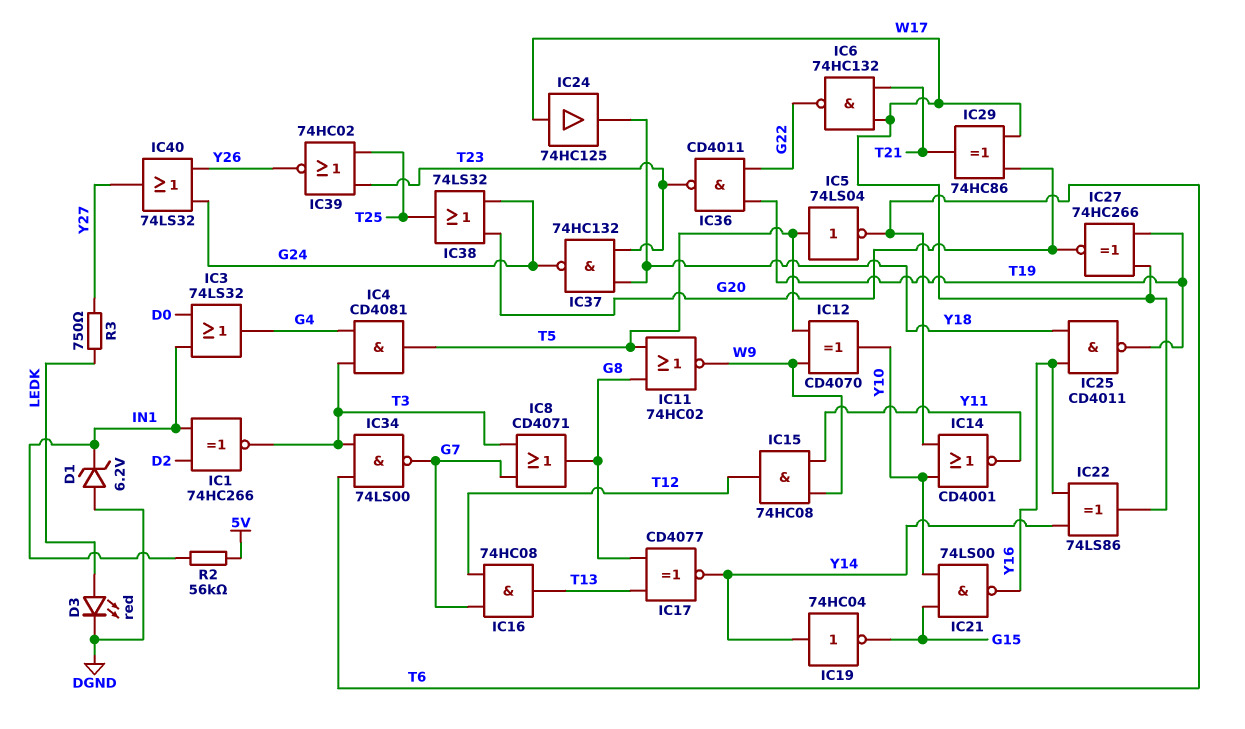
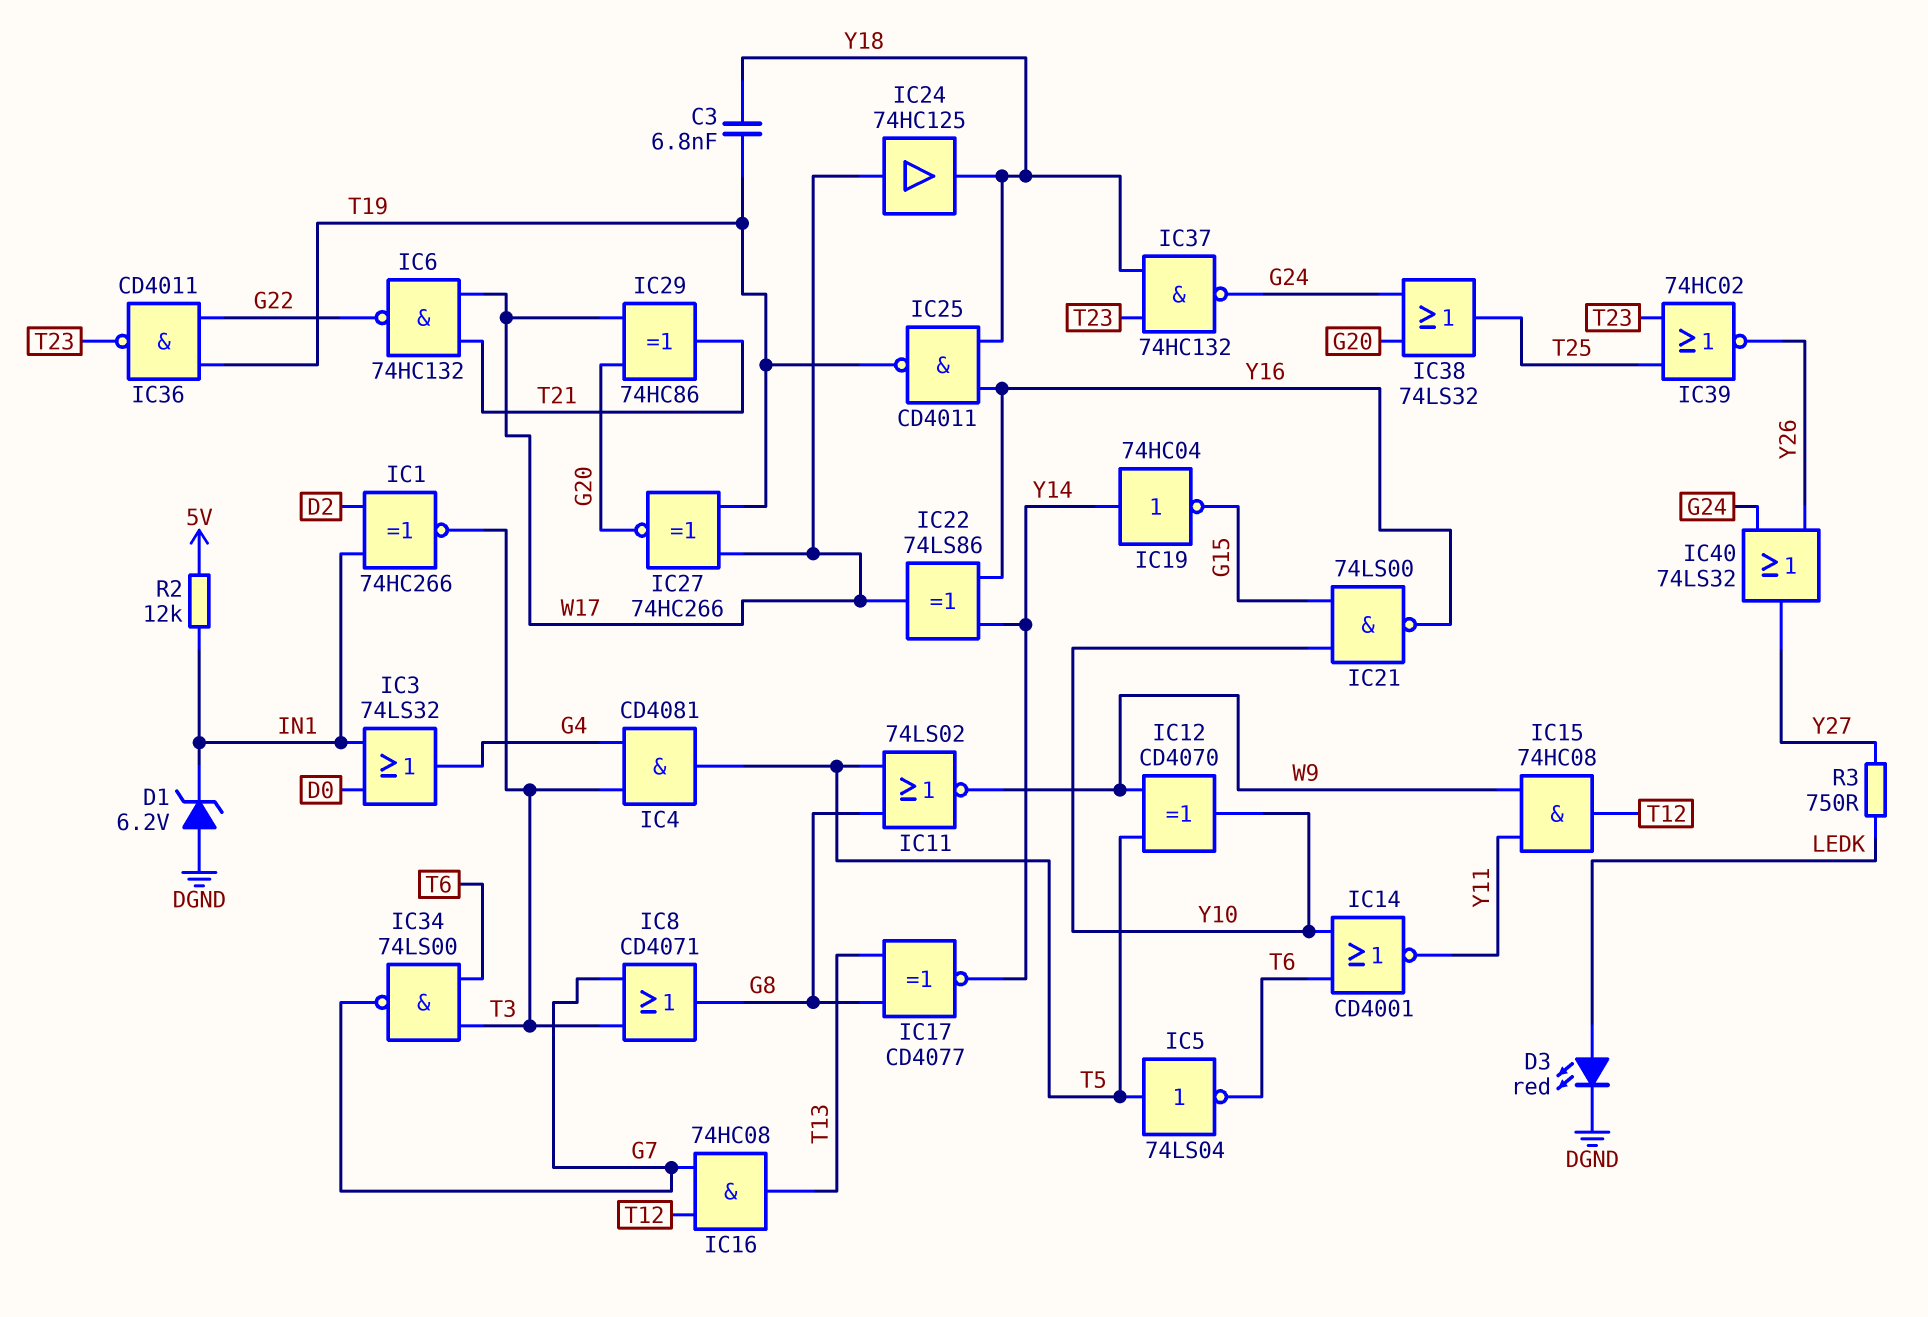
C3: none -> 6.8nF (T19, Y18)
IC11: NOR 74HC02 (in G8, in T5, out W9) -> NOR 74LS02 (in G8, in T5, out W9)
R2: 56k (5V, IN1) -> 12k (5V, IN1)

